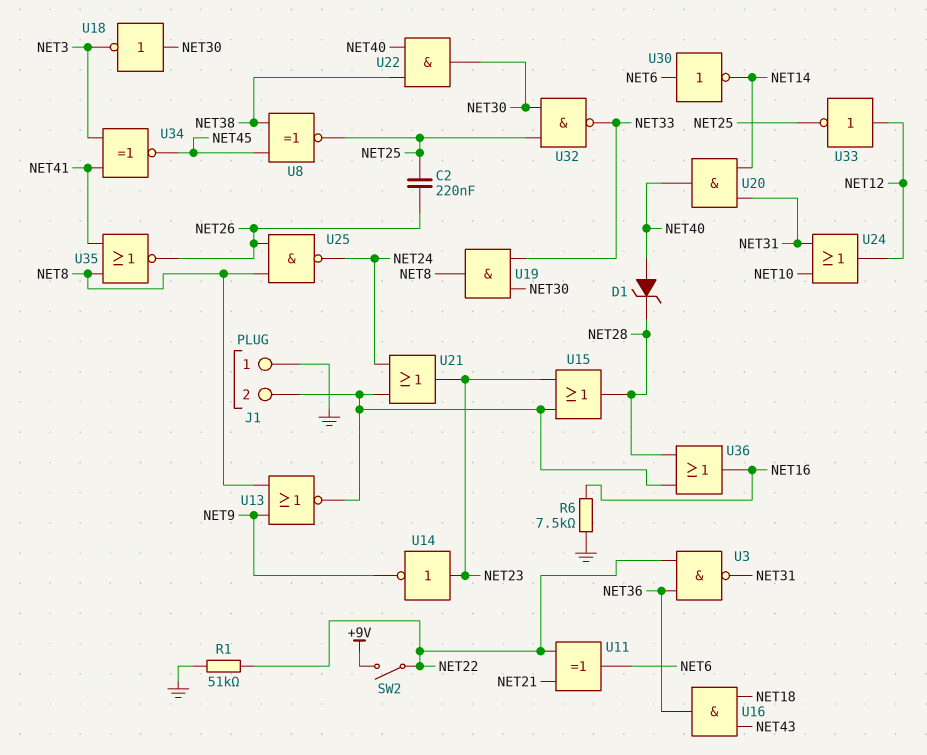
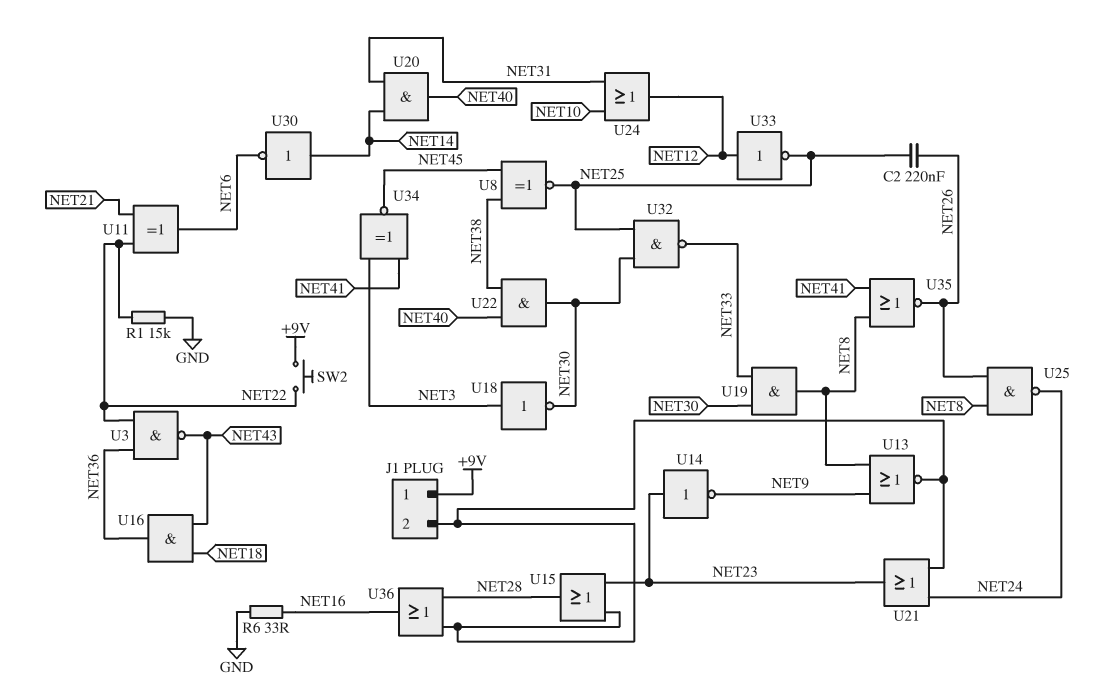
D1: zener (A NET40, K NET28) -> none
J1 pin 1: GND -> +9V
R1: 51k (GND, NET22) -> 15k (GND, NET22)
R6: 7.5k (GND, NET16) -> 33 (GND, NET16)
SW2: switch (+9V, NET22) -> button (+9V, NET22)
U3: NAND (in NET22, in NET36, out NET31) -> NAND (in NET22, in NET36, out NET43)
U18: NOT (in NET30, out NET3) -> NOT (in NET3, out NET30)
U30: NOT (in NET6, out NET14) -> NOT (in NET14, out NET6)

